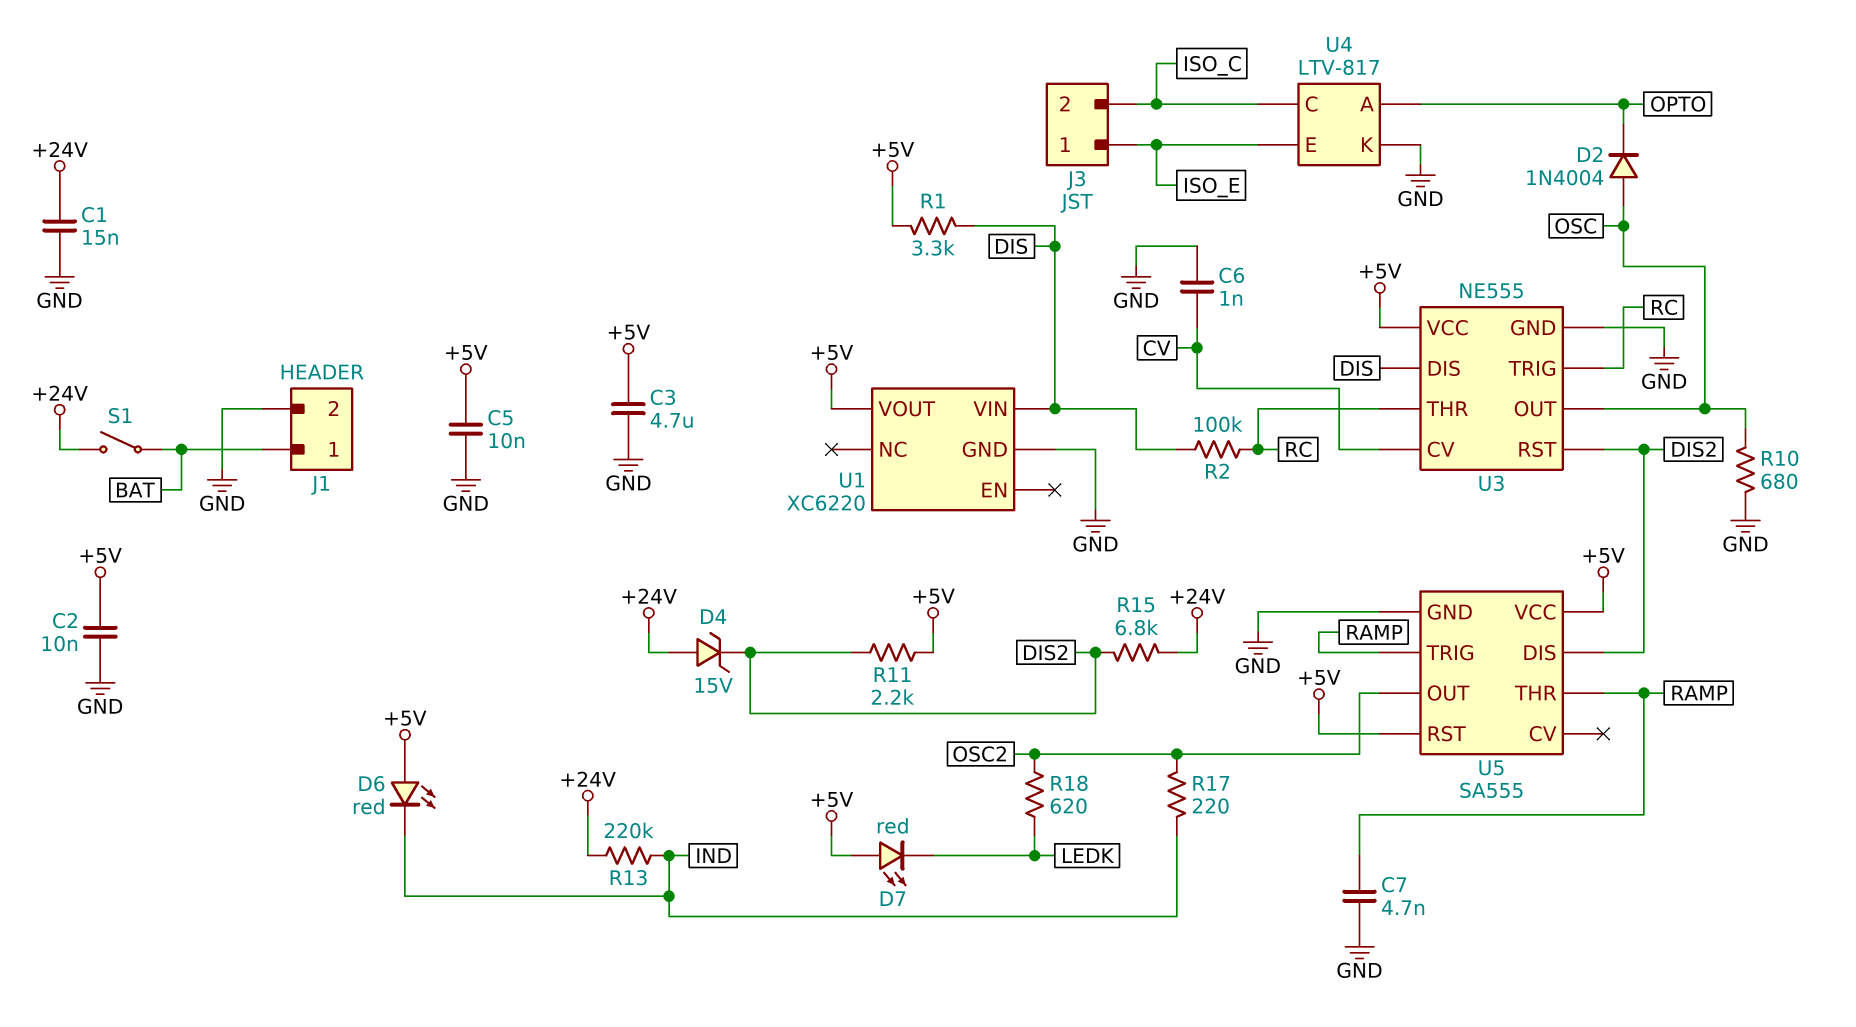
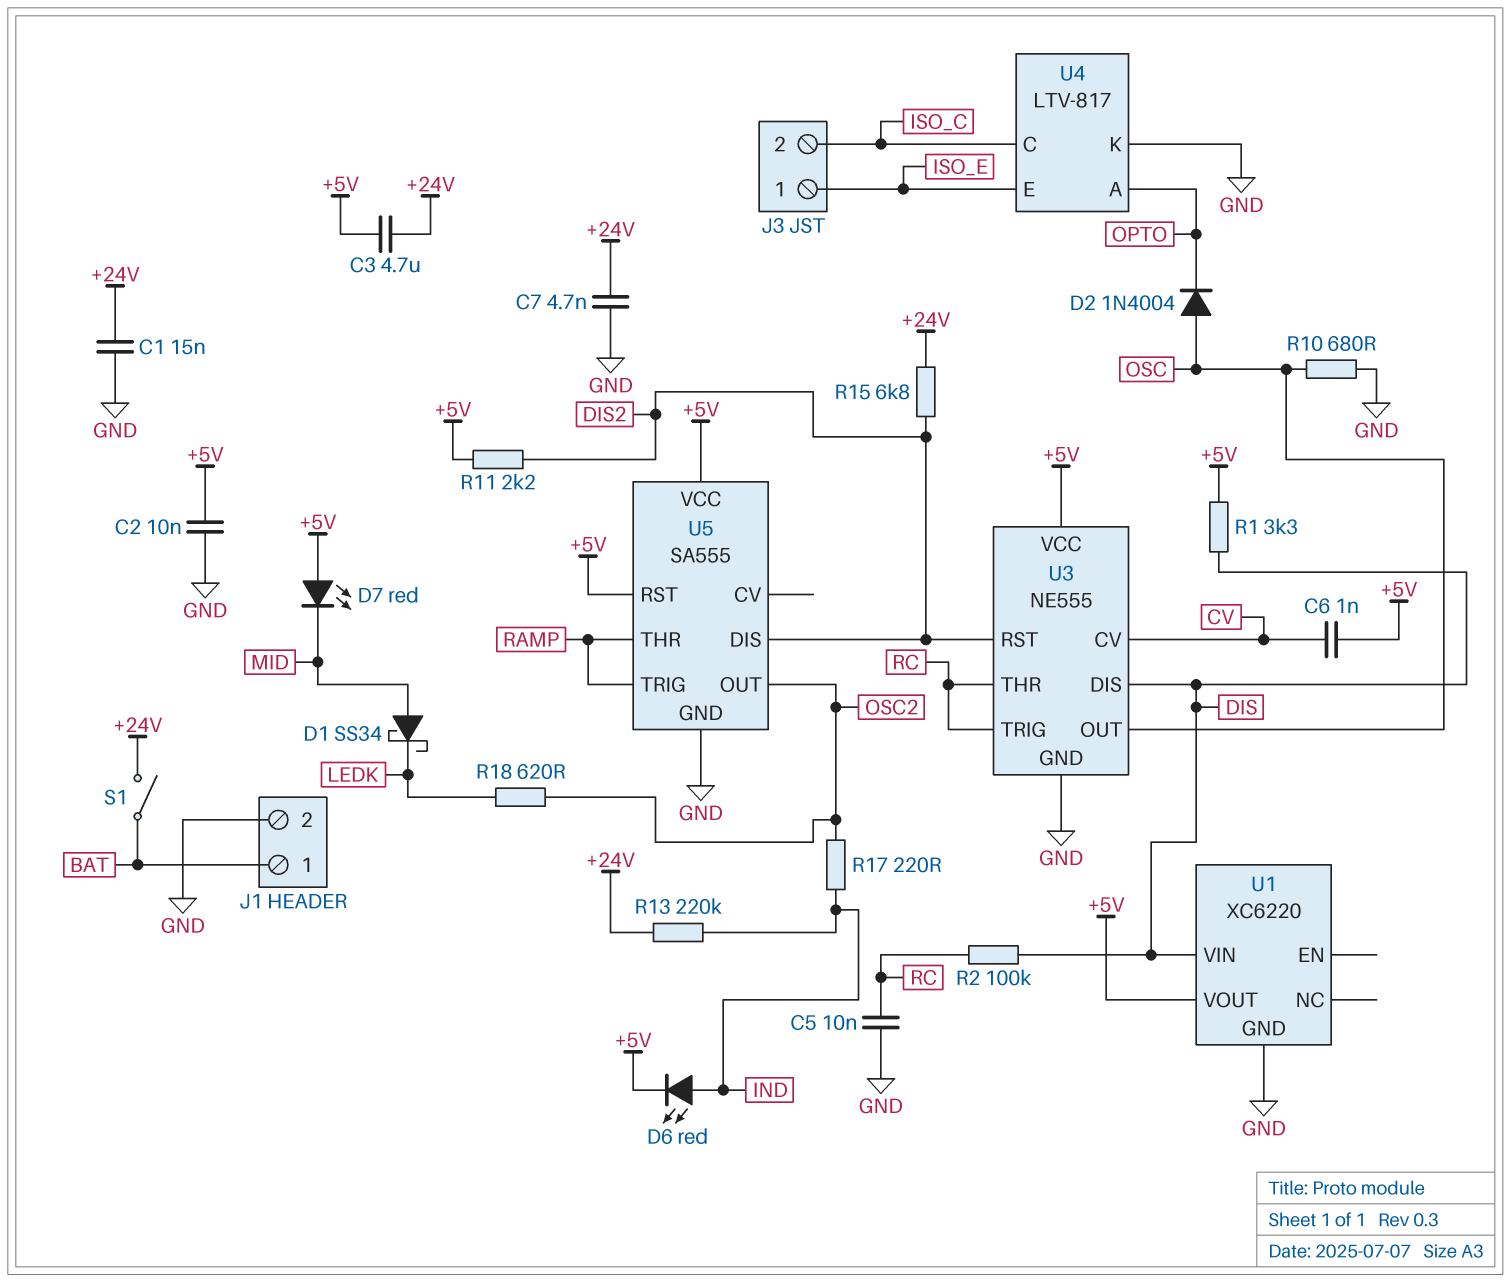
C3: 4.7uF (+5V, GND) -> 4.7uF (+5V, +24V)
C5: 10nF (+5V, GND) -> 10nF (GND, RC)
C6: 1nF (CV, GND) -> 1nF (+5V, CV)
C7: 4.7nF (GND, RAMP) -> 4.7nF (+24V, GND)
D1: none -> schottky SS34 (A MID, K LEDK)
D4: zener 15V (A +24V, K DIS2) -> none
D6: LED red (A +5V, K IND) -> LED red (A IND, K +5V)
D7: LED red (A +5V, K LEDK) -> LED red (A +5V, K MID)

